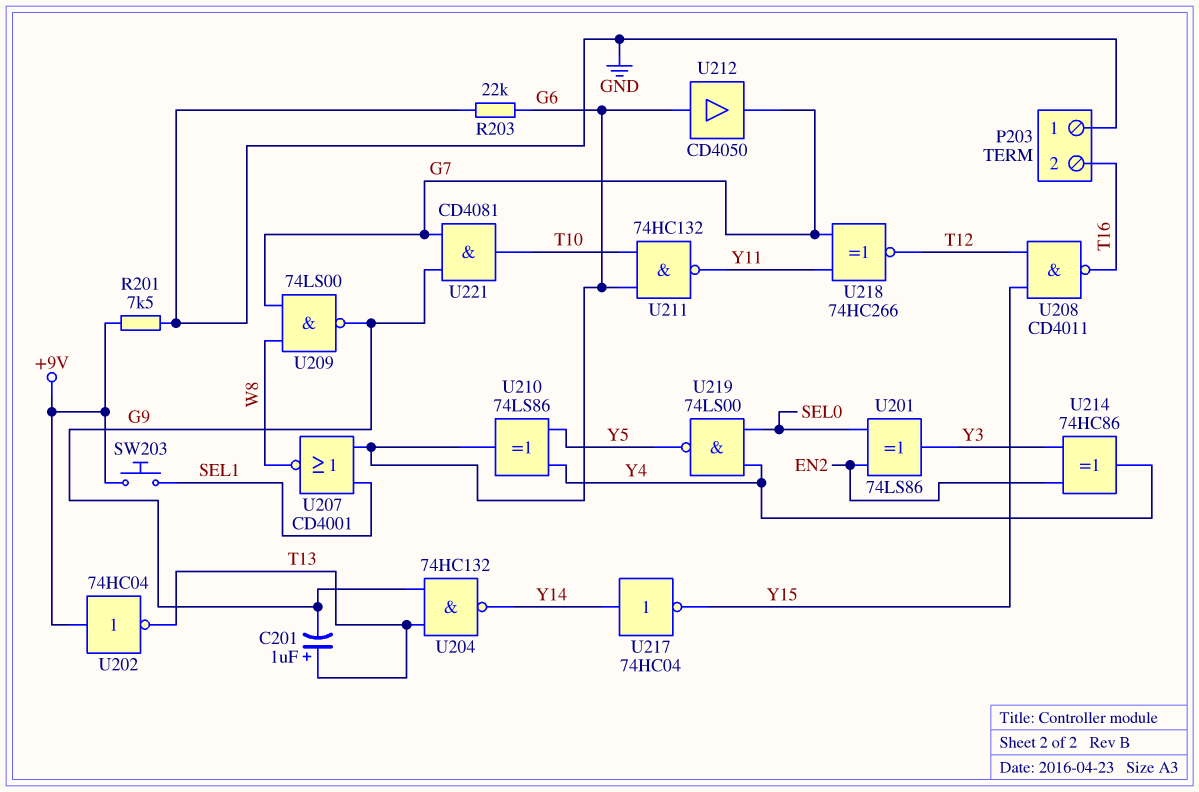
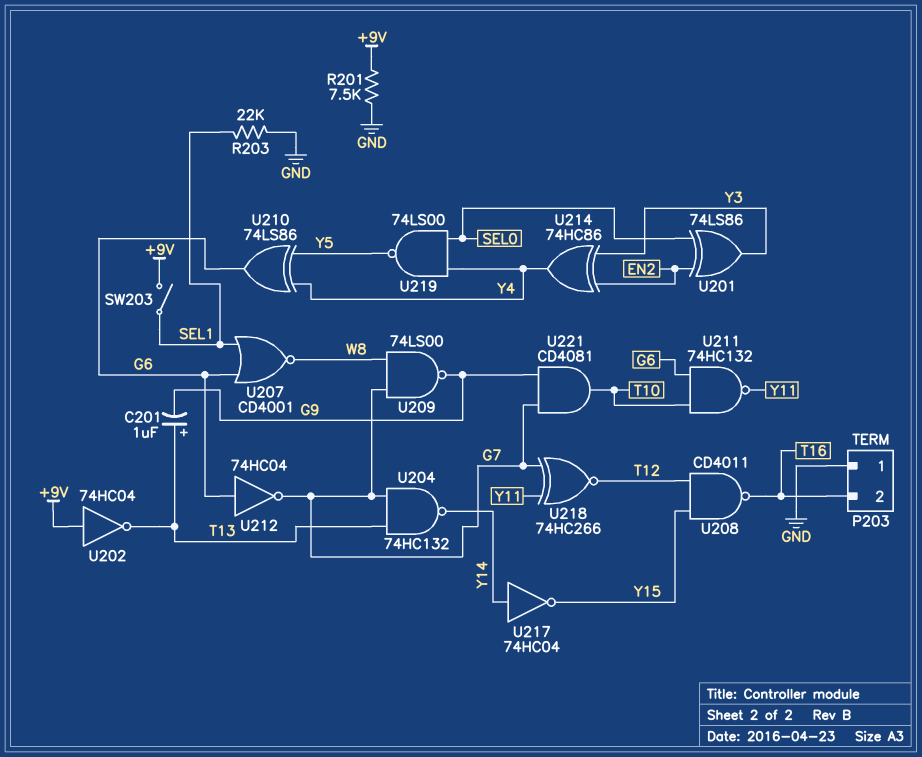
R203: 22k (G6, GND) -> 22k (GND, SEL1)
SW203: button (+9V, SEL1) -> switch (+9V, SEL1)
U204: NAND 74HC132 (in G9, in T13, out Y14) -> NAND 74HC132 (in G7, in T13, out Y14)
U212: buffer CD4050 (in G6, out G7) -> NOT 74HC04 (in G6, out G7)

